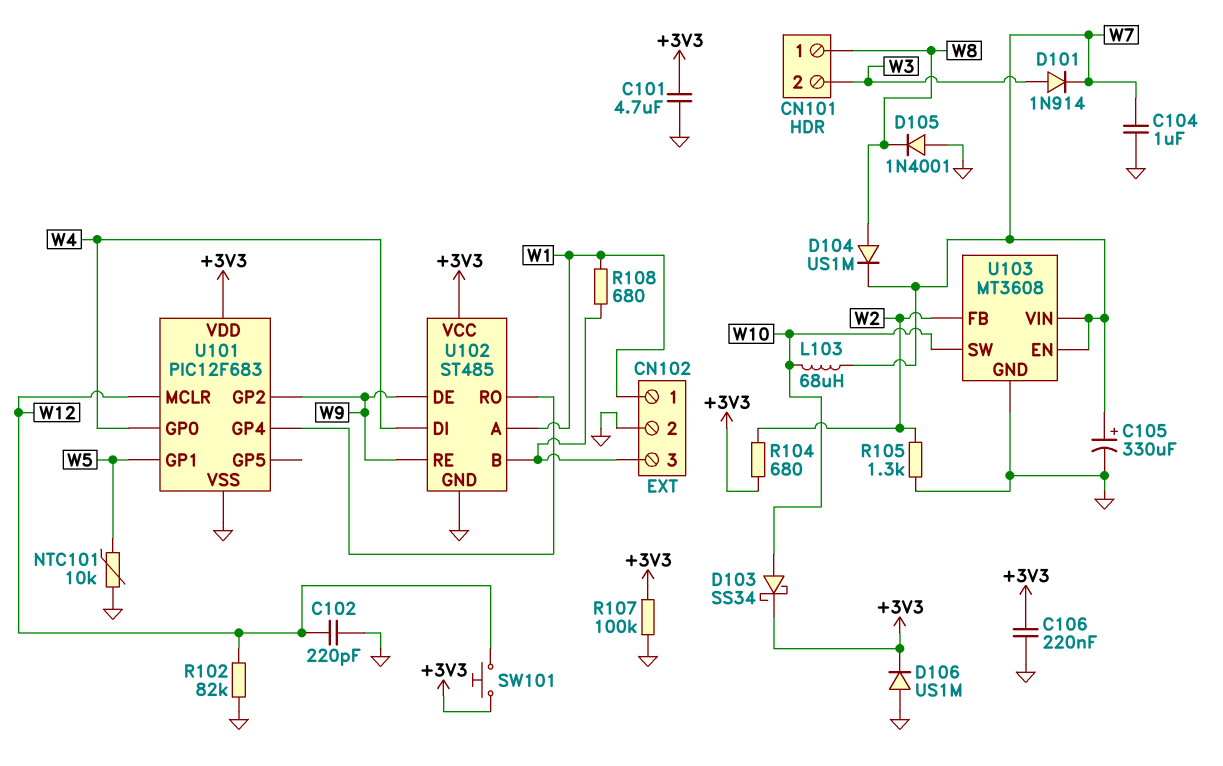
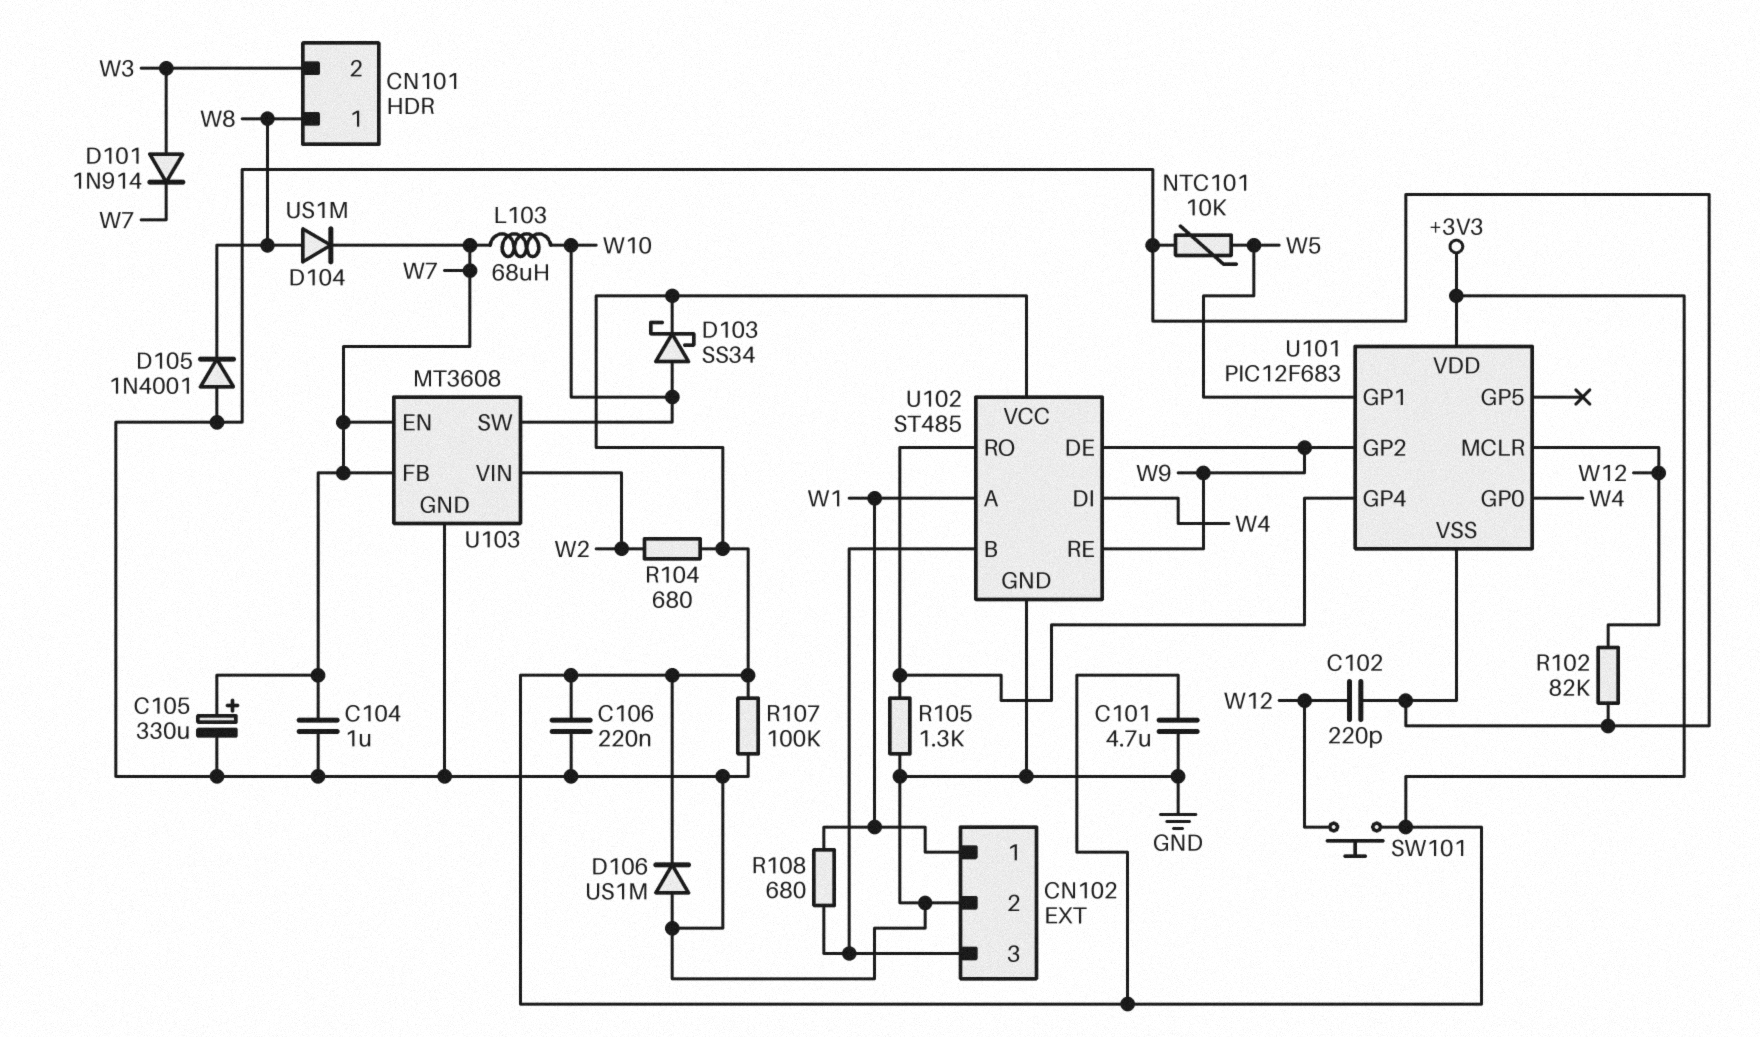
R105: 1.3k (GND, W2) -> 1.3k (GND, U101/GP4)
U103 pin FB: W2 -> W7
U103 pin VIN: W7 -> W2

